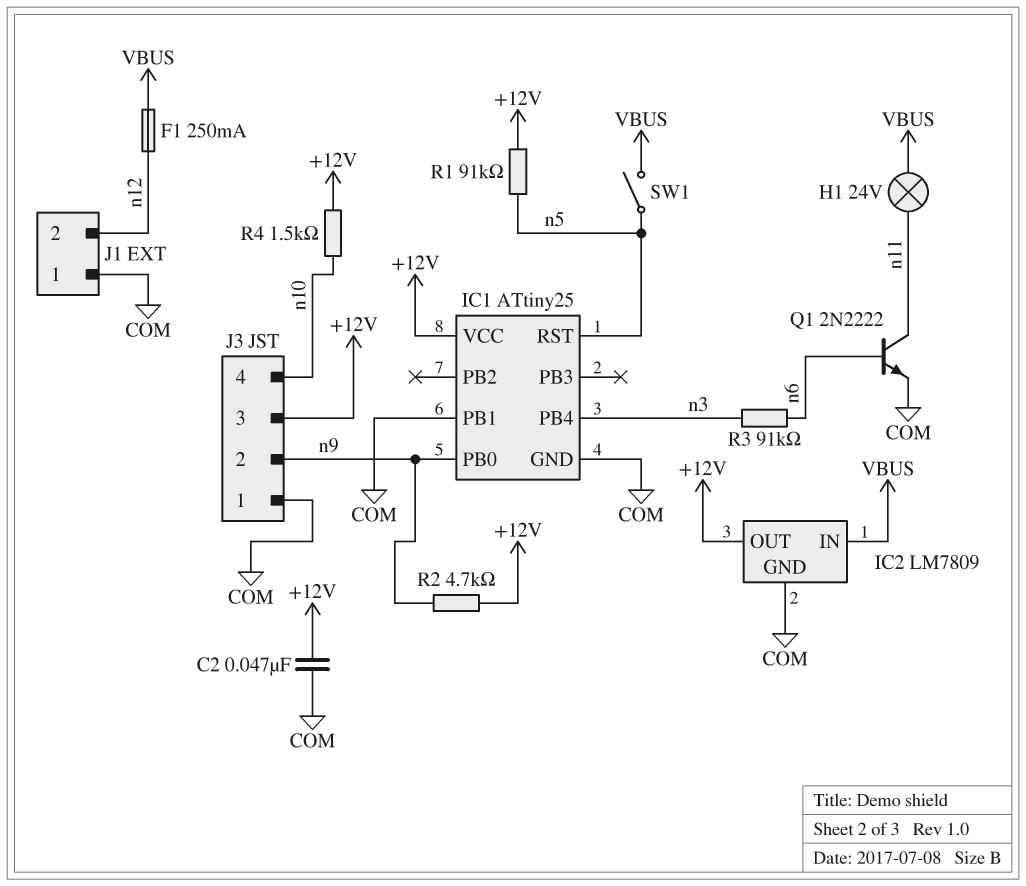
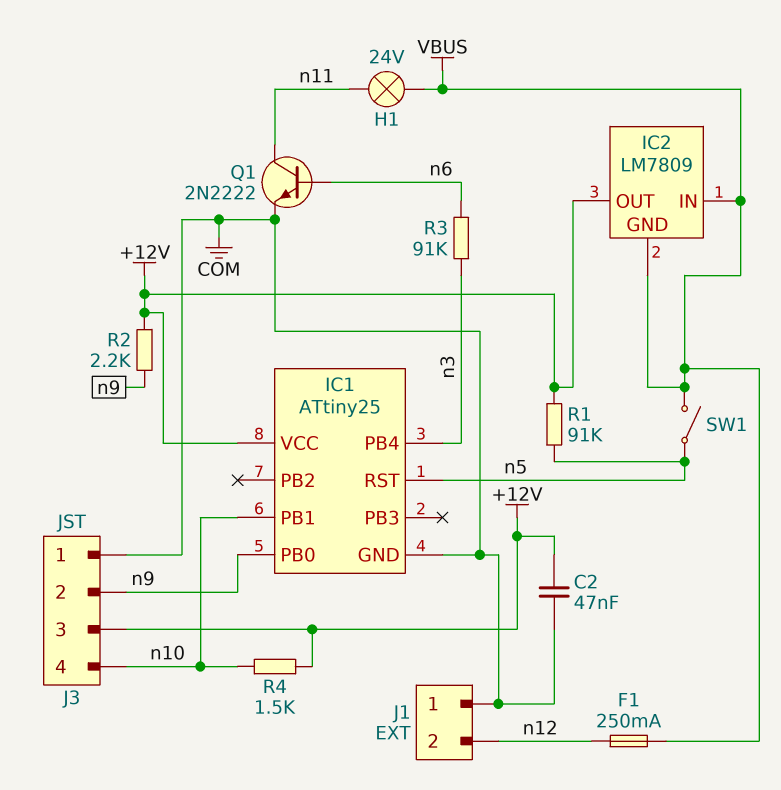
IC1 pin PB1: COM -> n10
IC2 pin GND: COM -> VBUS
R2: 4.7k (+12V, n9) -> 2.2k (+12V, n9)

